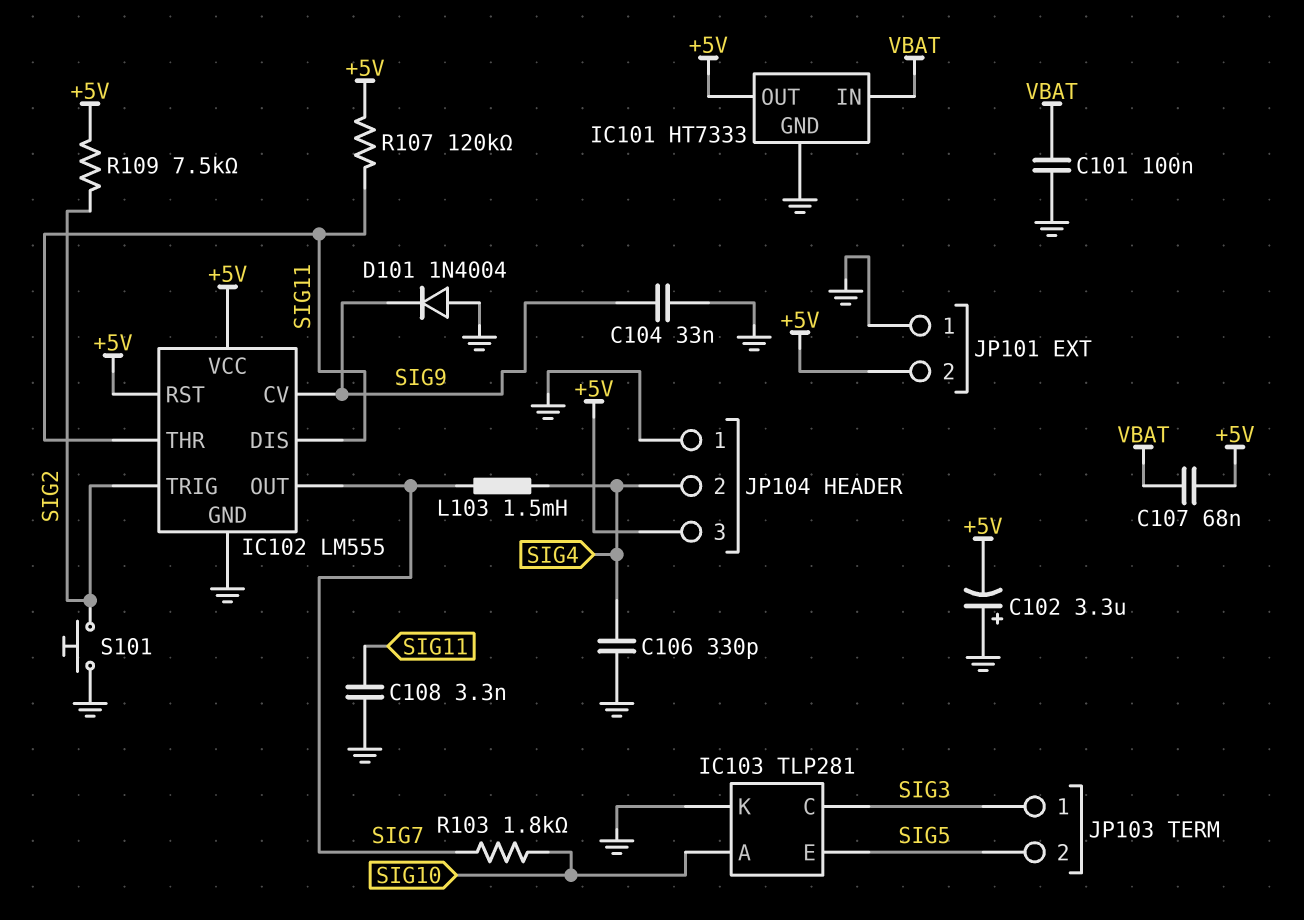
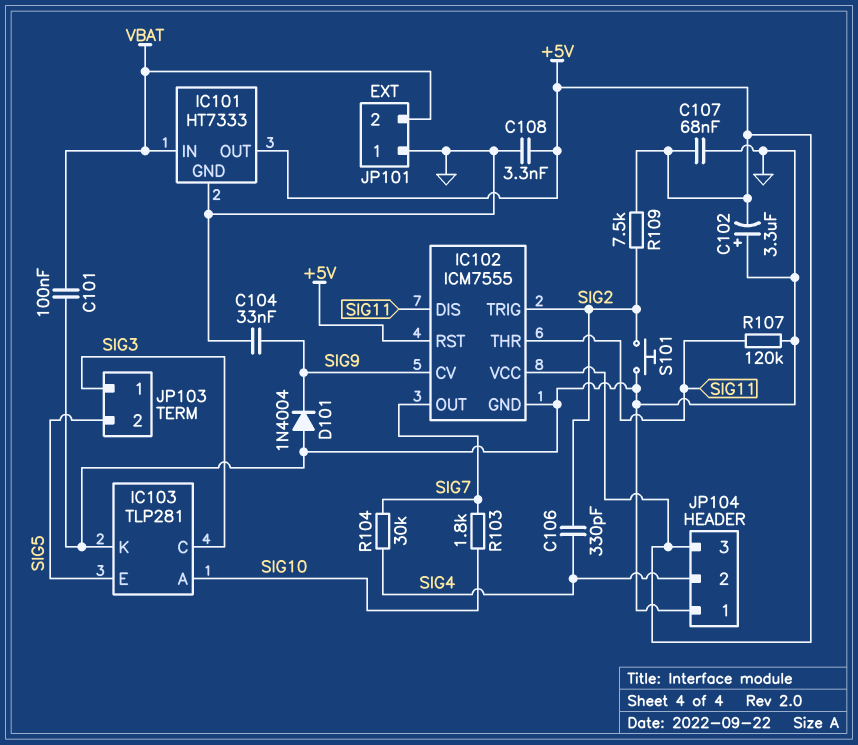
C106: 330pF (GND, SIG4) -> 330pF (SIG2, SIG4)
C107: 68nF (+5V, VBAT) -> 68nF (+5V, GND)
C108: 3.3nF (GND, SIG11) -> 3.3nF (+5V, GND)
IC102: LM555 -> ICM7555
JP101 pin 2: +5V -> VBAT
L103: 1.5mH (SIG4, SIG7) -> none
R104: none -> 30k (SIG4, SIG7)
R107: 120k (+5V, SIG11) -> 120k (GND, SIG11)

